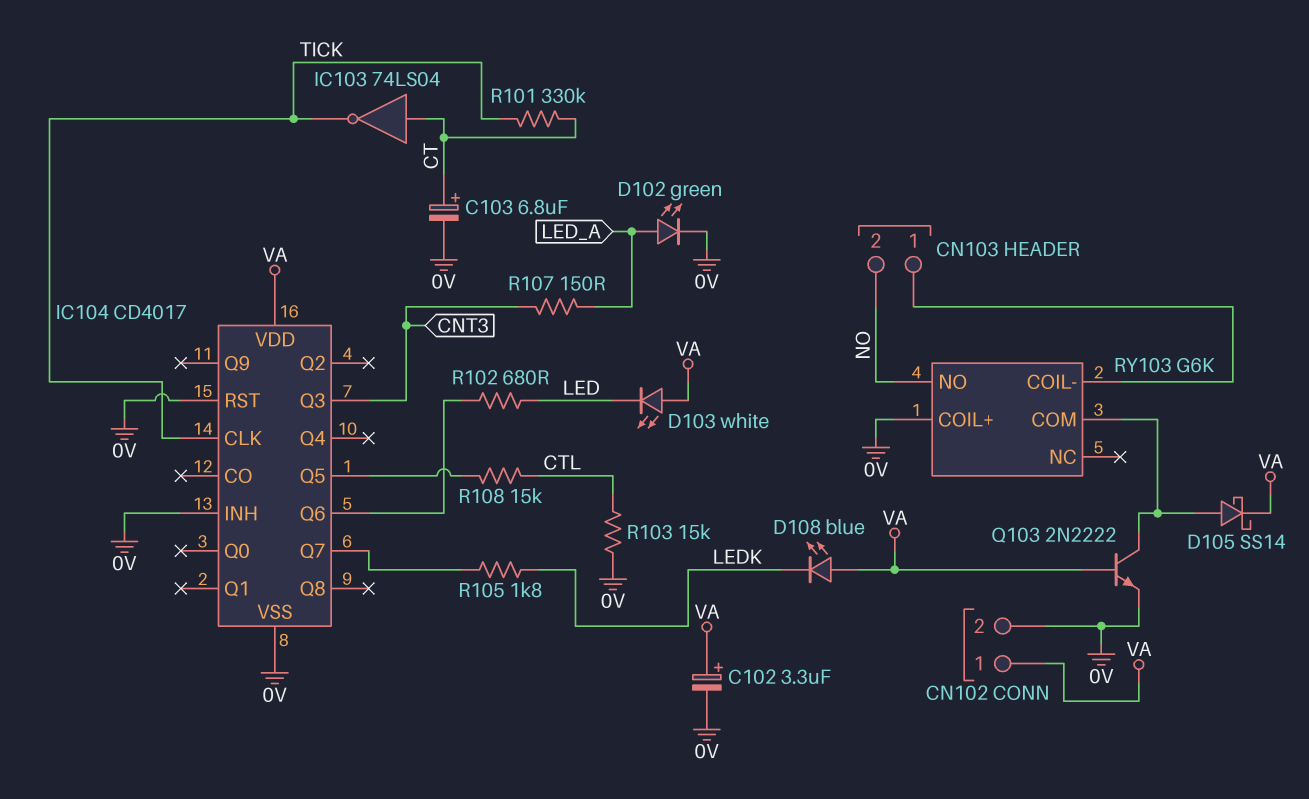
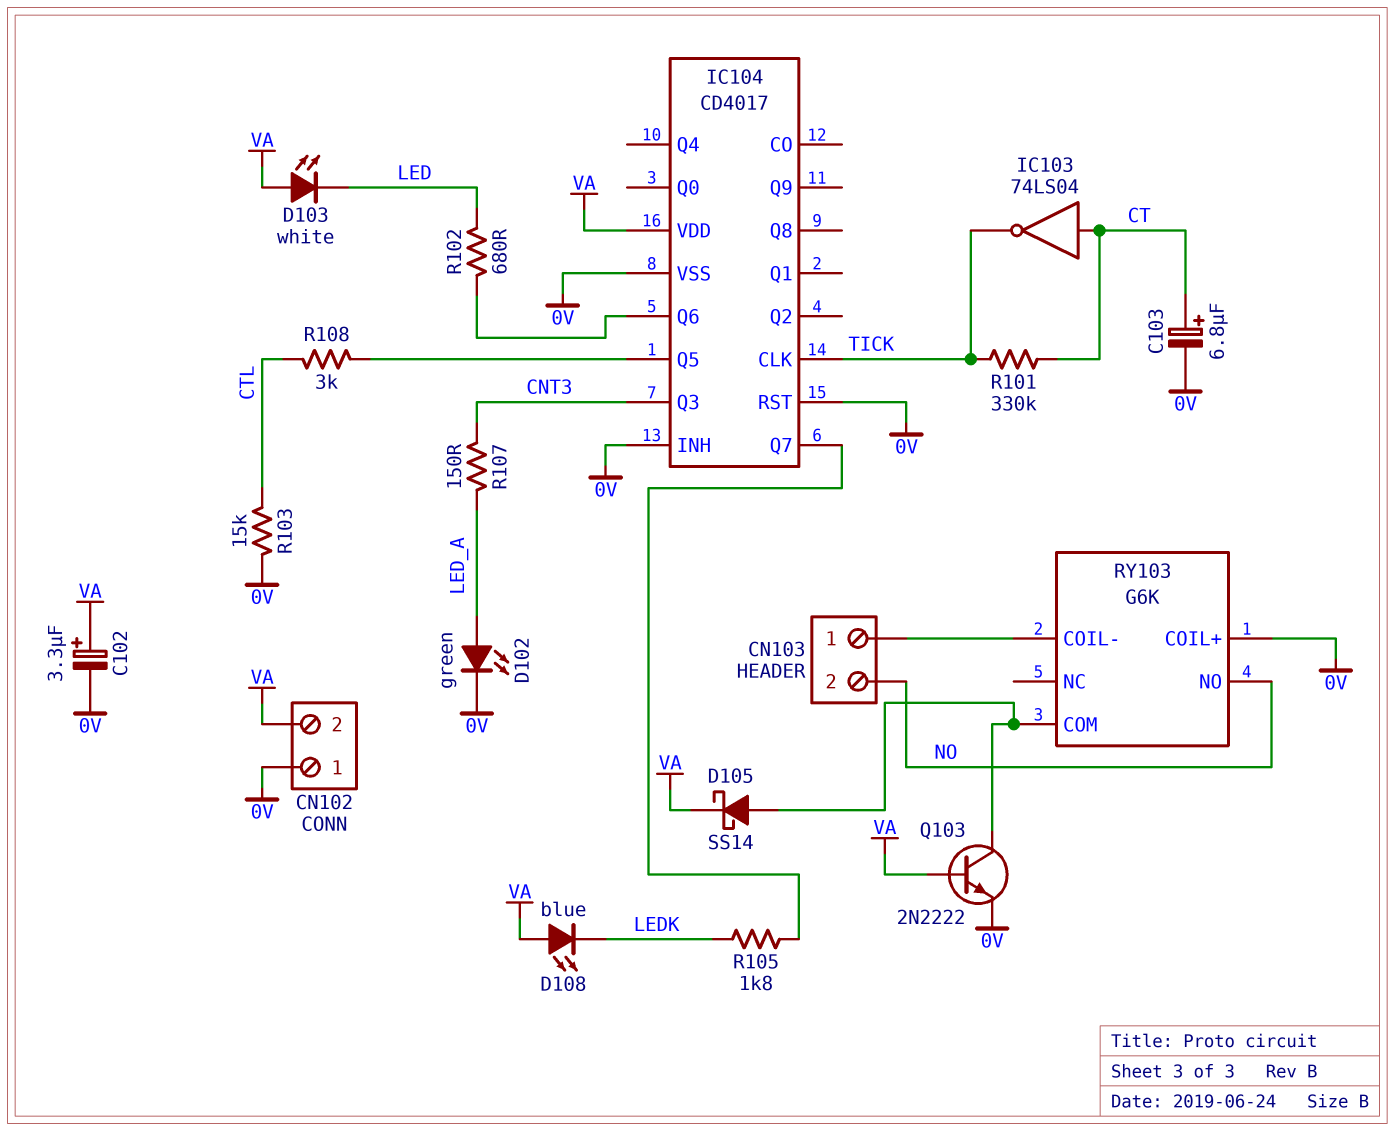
CN102 pin 1: VA -> 0V
CN102 pin 2: 0V -> VA
R108: 15k (CTL, IC104/Q5) -> 3k (CTL, IC104/Q5)

